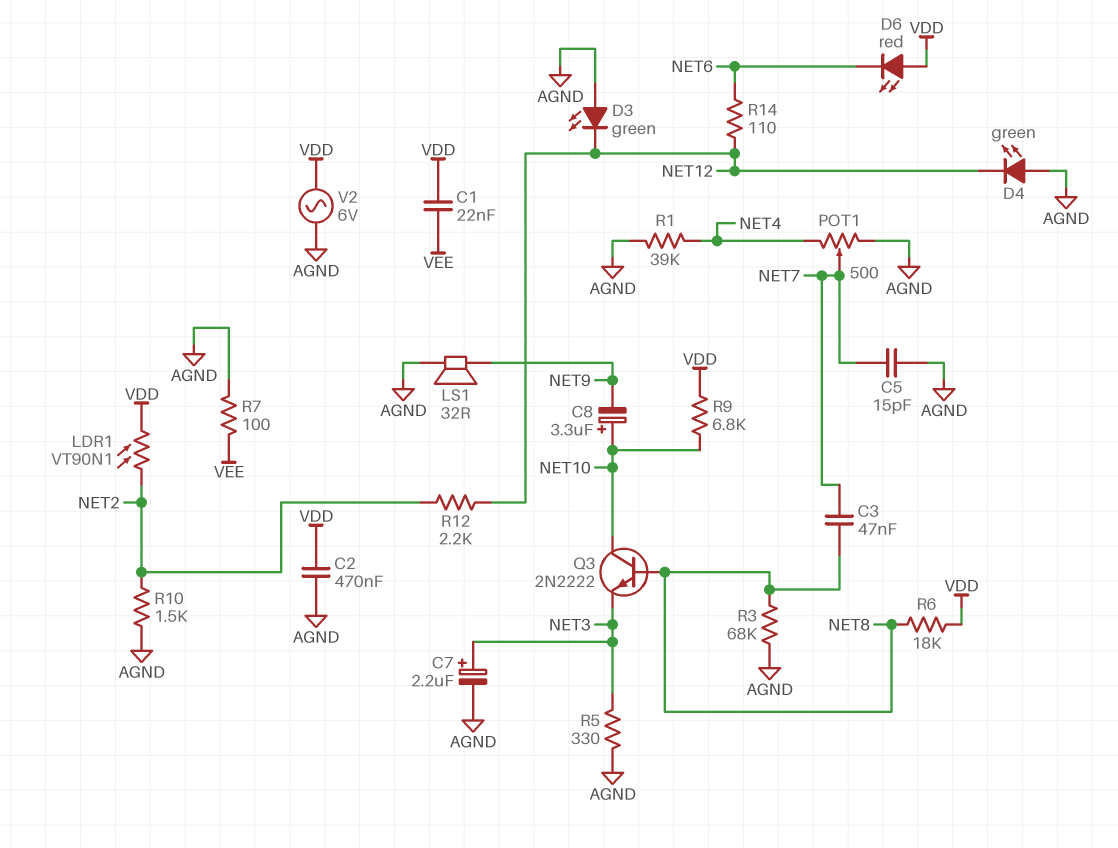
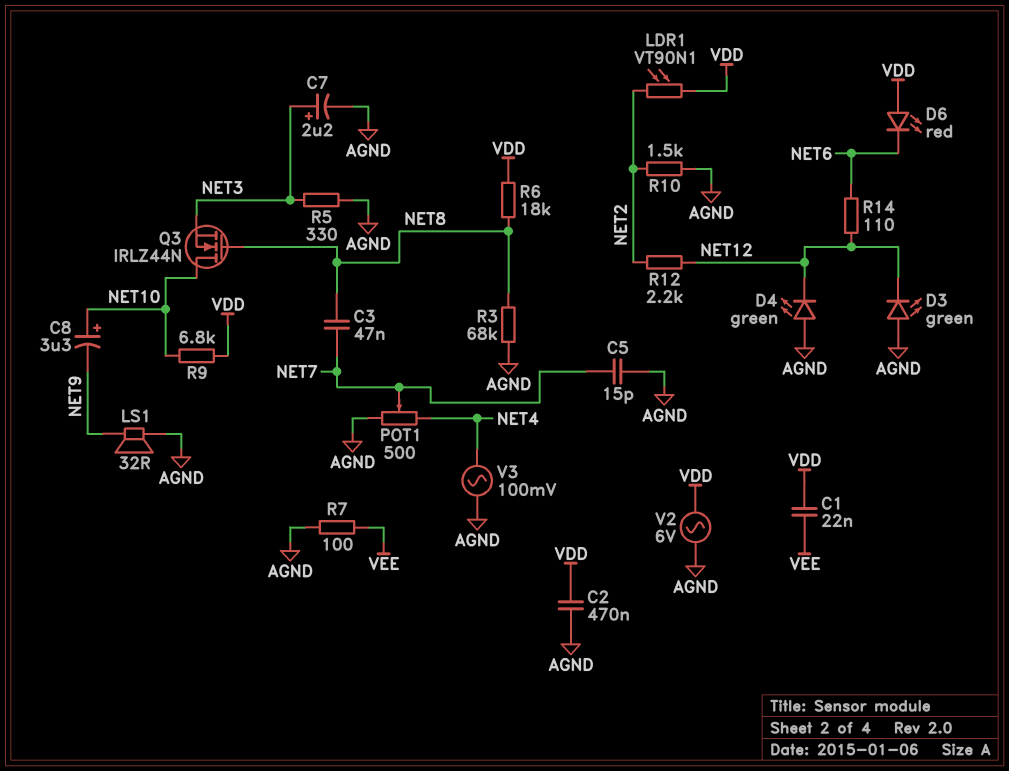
Q3: NPN 2N2222 (B NET8, C NET10, E NET3) -> NMOS IRLZ44N (G NET8, D NET10, S NET3)
R1: 39k (AGND, NET4) -> none
V3: none -> AC 100mV (AGND, NET4)

